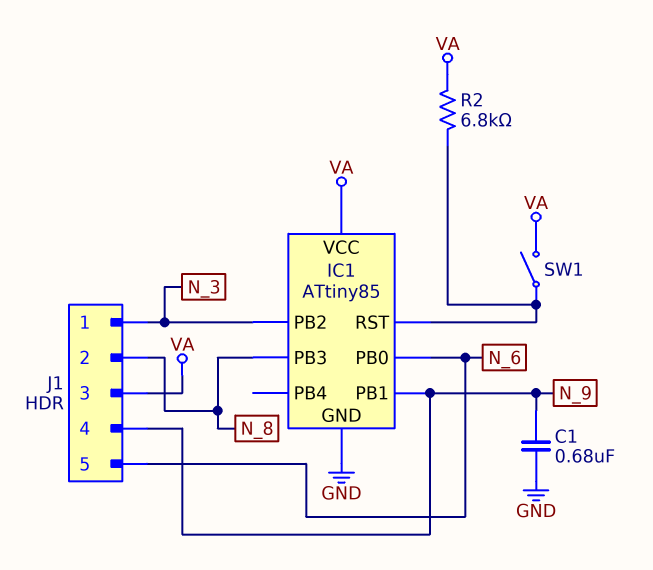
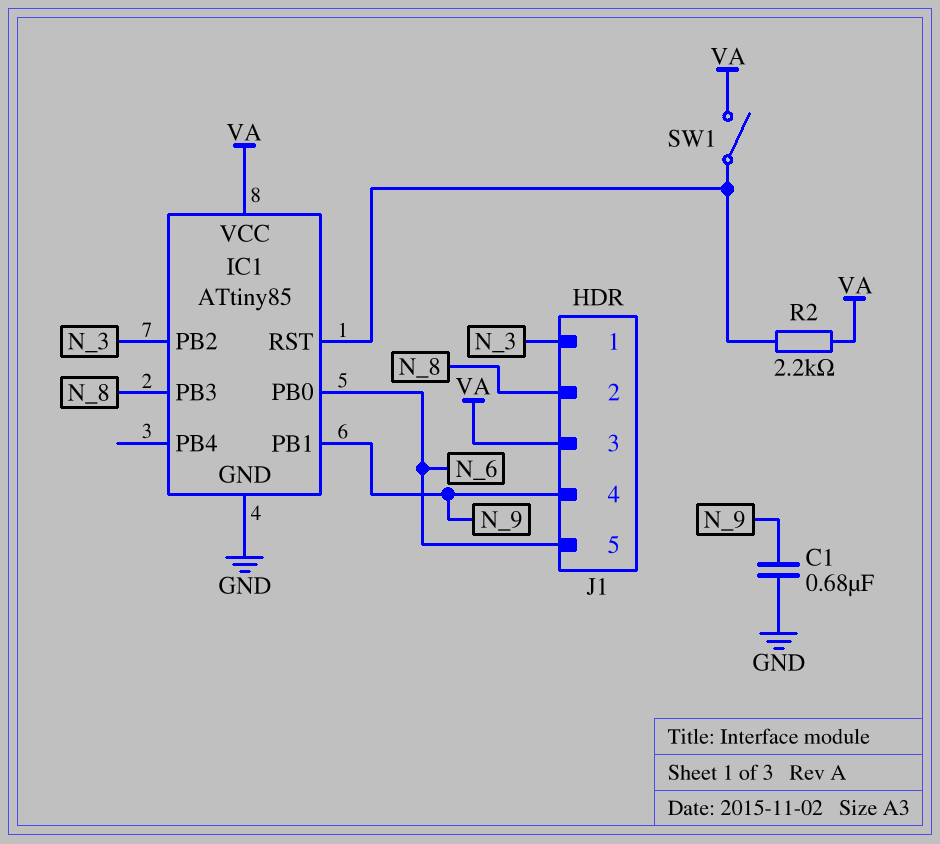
R2: 6.8k (IC1/RST, VA) -> 2.2k (IC1/RST, VA)

